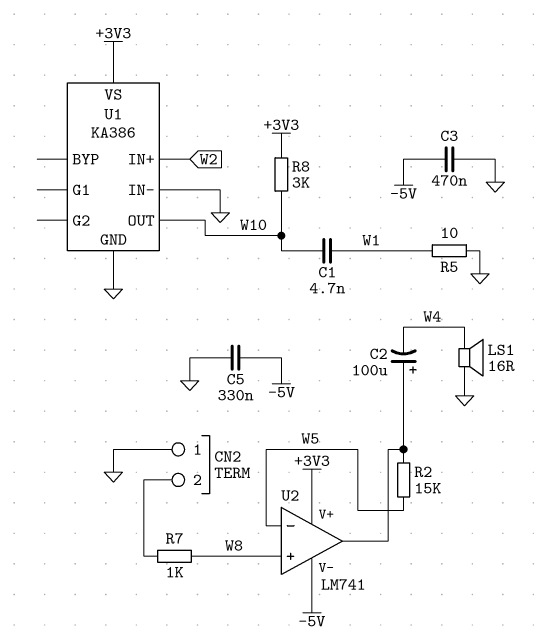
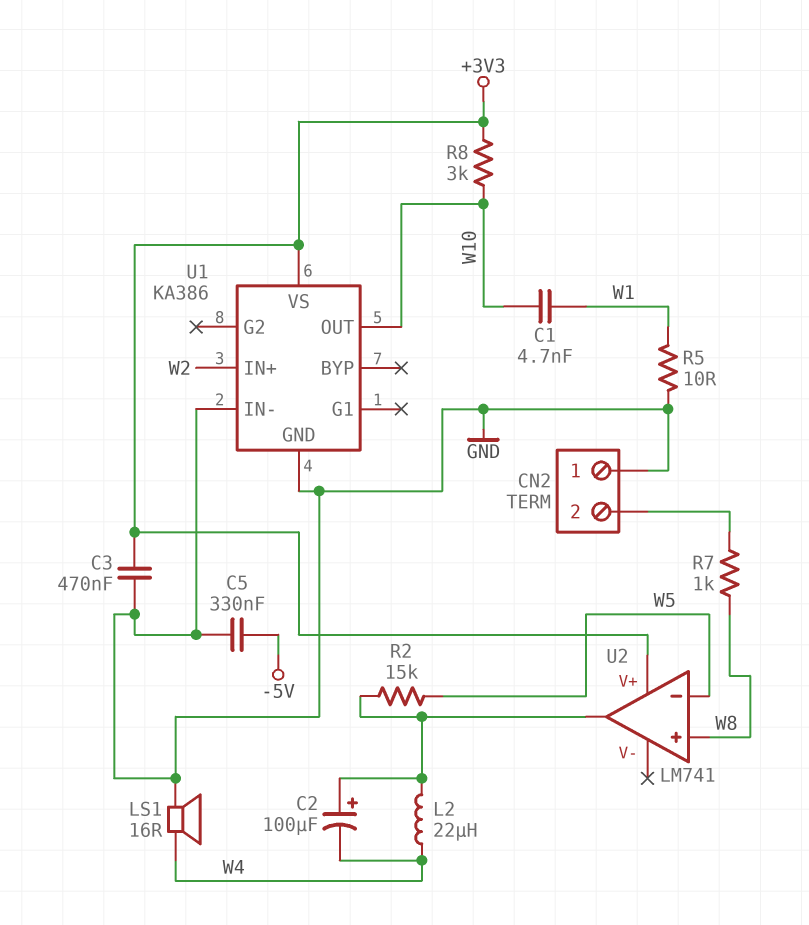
C3: 470nF (-5V, GND) -> 470nF (+3V3, GND)
L2: none -> 22uH (U2/out, W4)
U2 pin V-: -5V -> none

